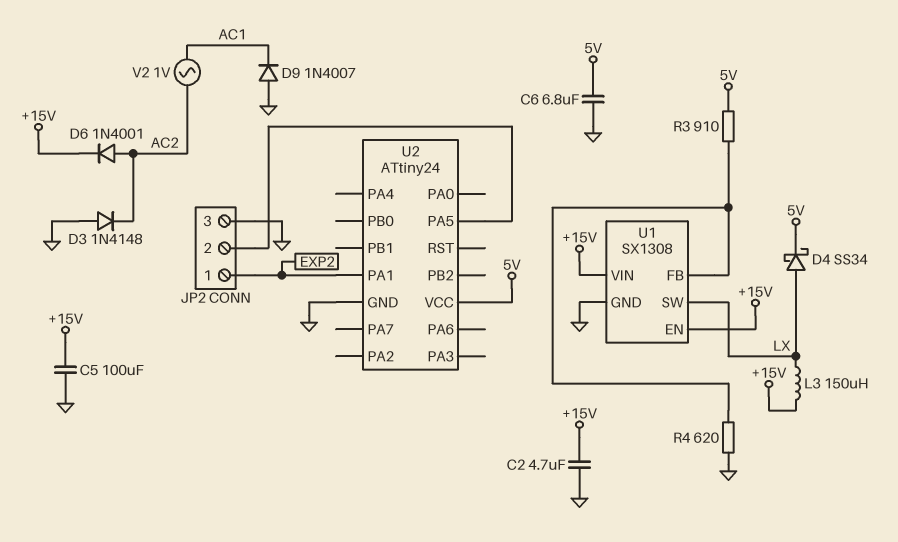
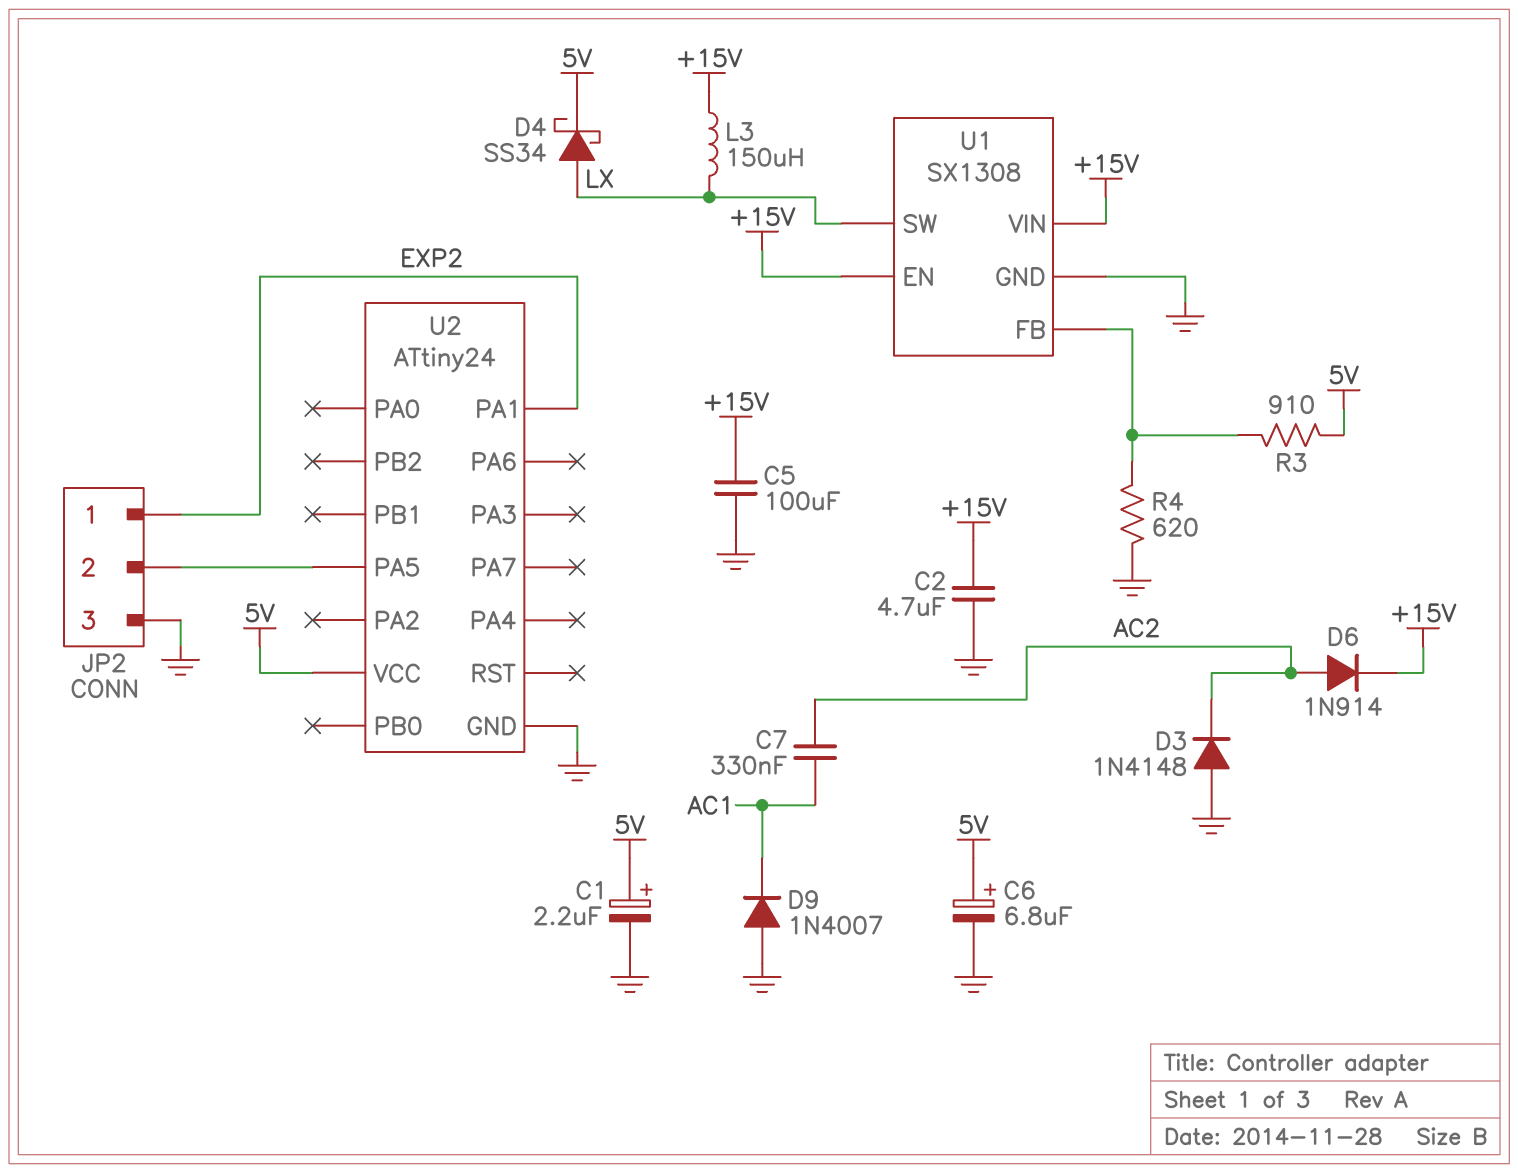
C1: none -> 2.2uF (plus 5V, minus GND)
C6: 6.8uF (5V, GND) -> 6.8uF (plus 5V, minus GND)
C7: none -> 330nF (AC1, AC2)
D6: diode 1N4001 (A AC2, K +15V) -> diode 1N914 (A AC2, K +15V)
V2: AC 1V (AC1, AC2) -> none

